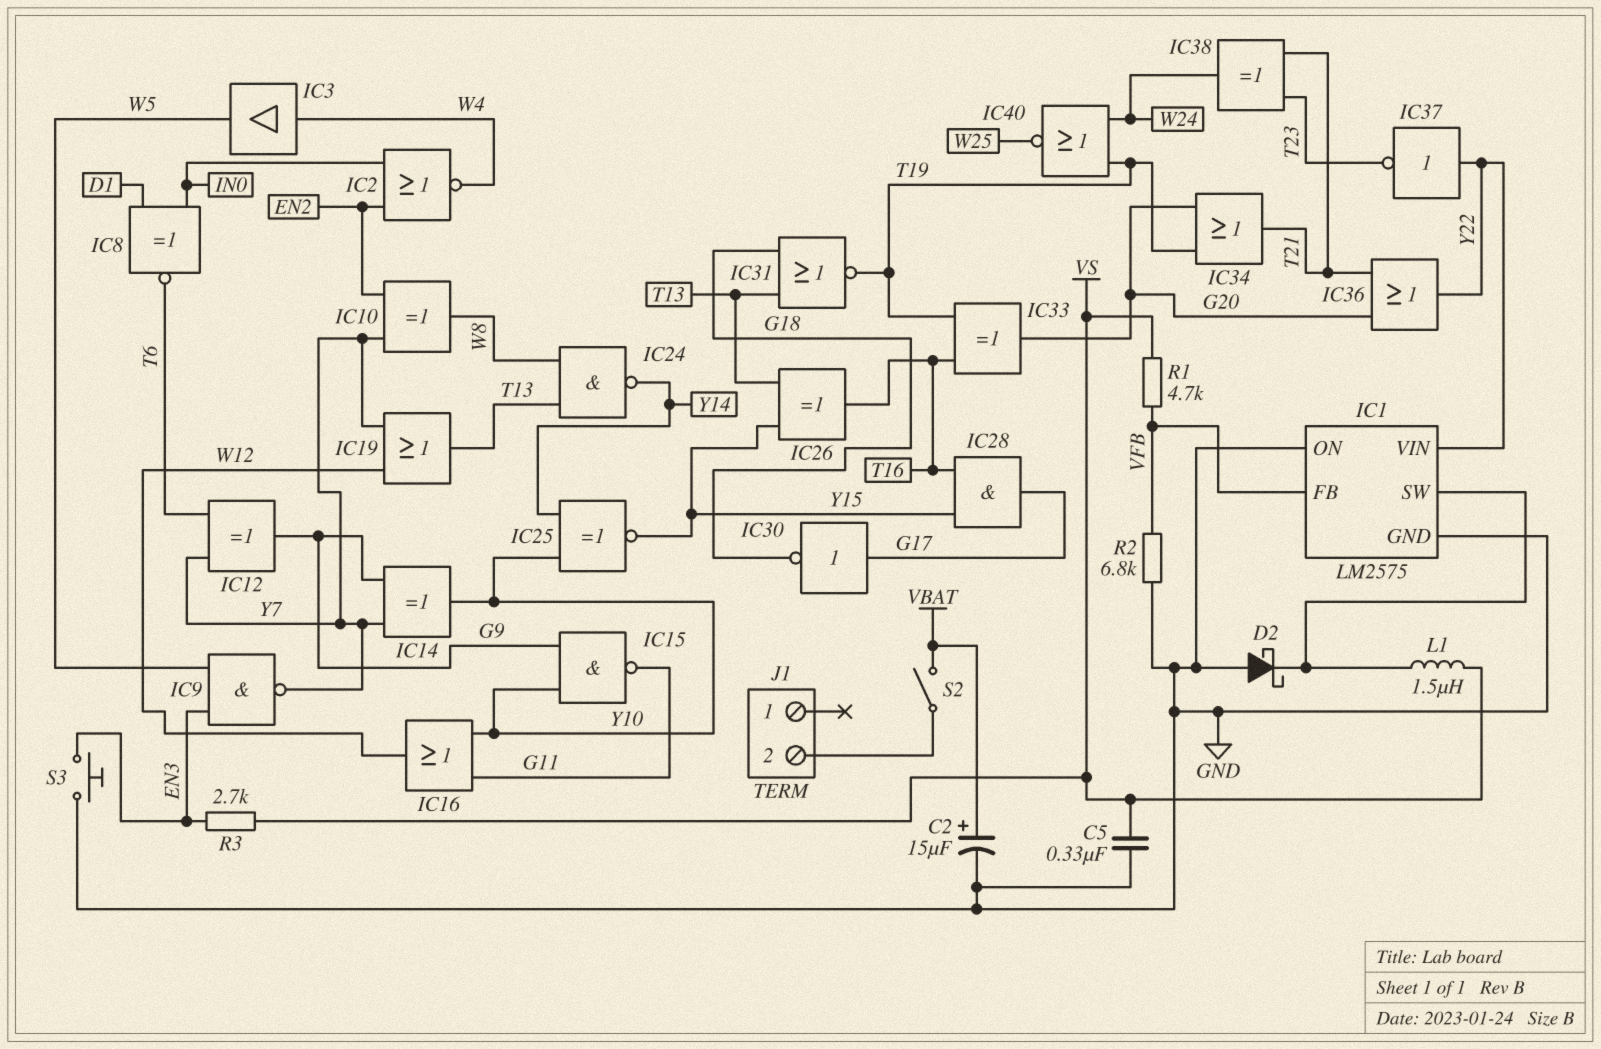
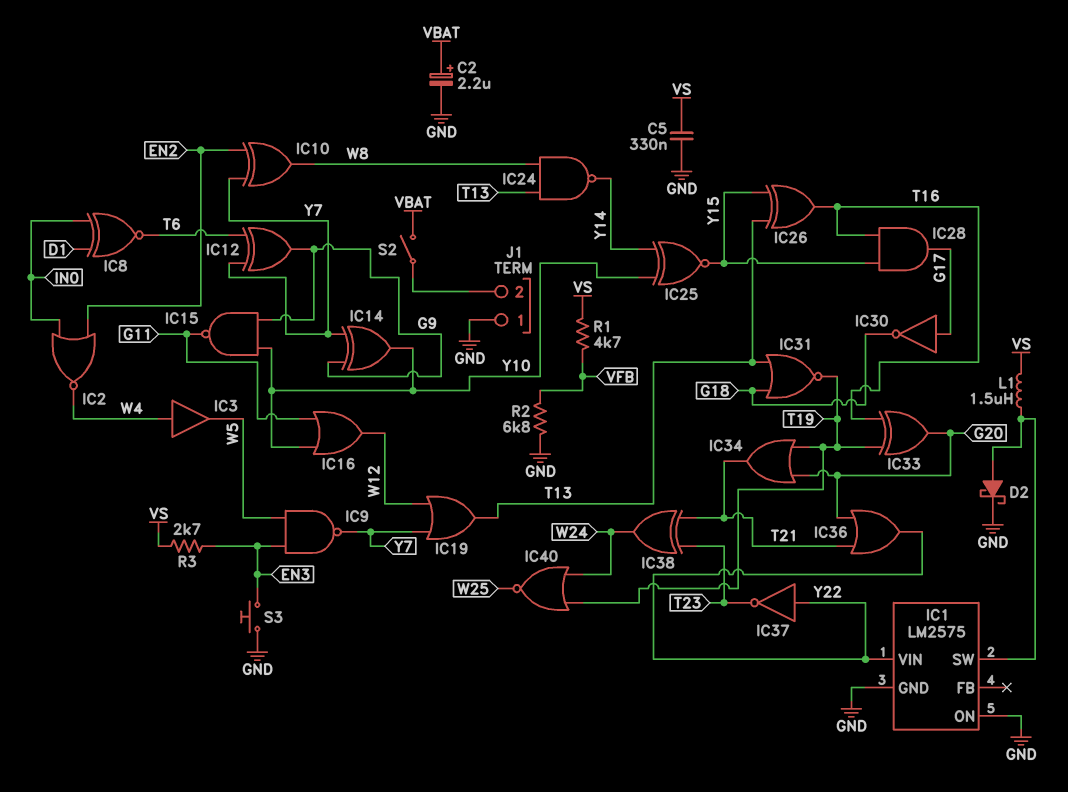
C2: 15uF (plus VBAT, minus GND) -> 2.2uF (plus VBAT, minus GND)
D2: schottky (A GND, K IC1/SW) -> schottky (A IC1/SW, K GND)
IC1 pin FB: VFB -> none
J1 pin 1: none -> GND

